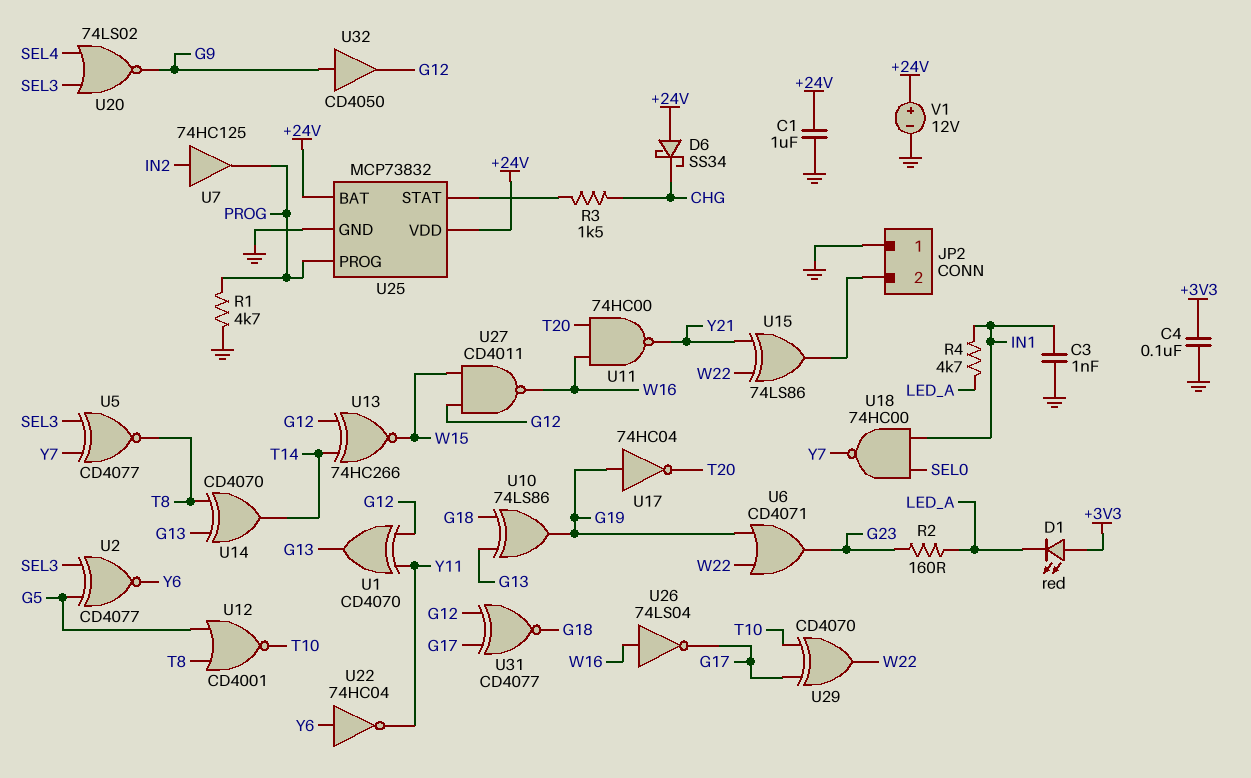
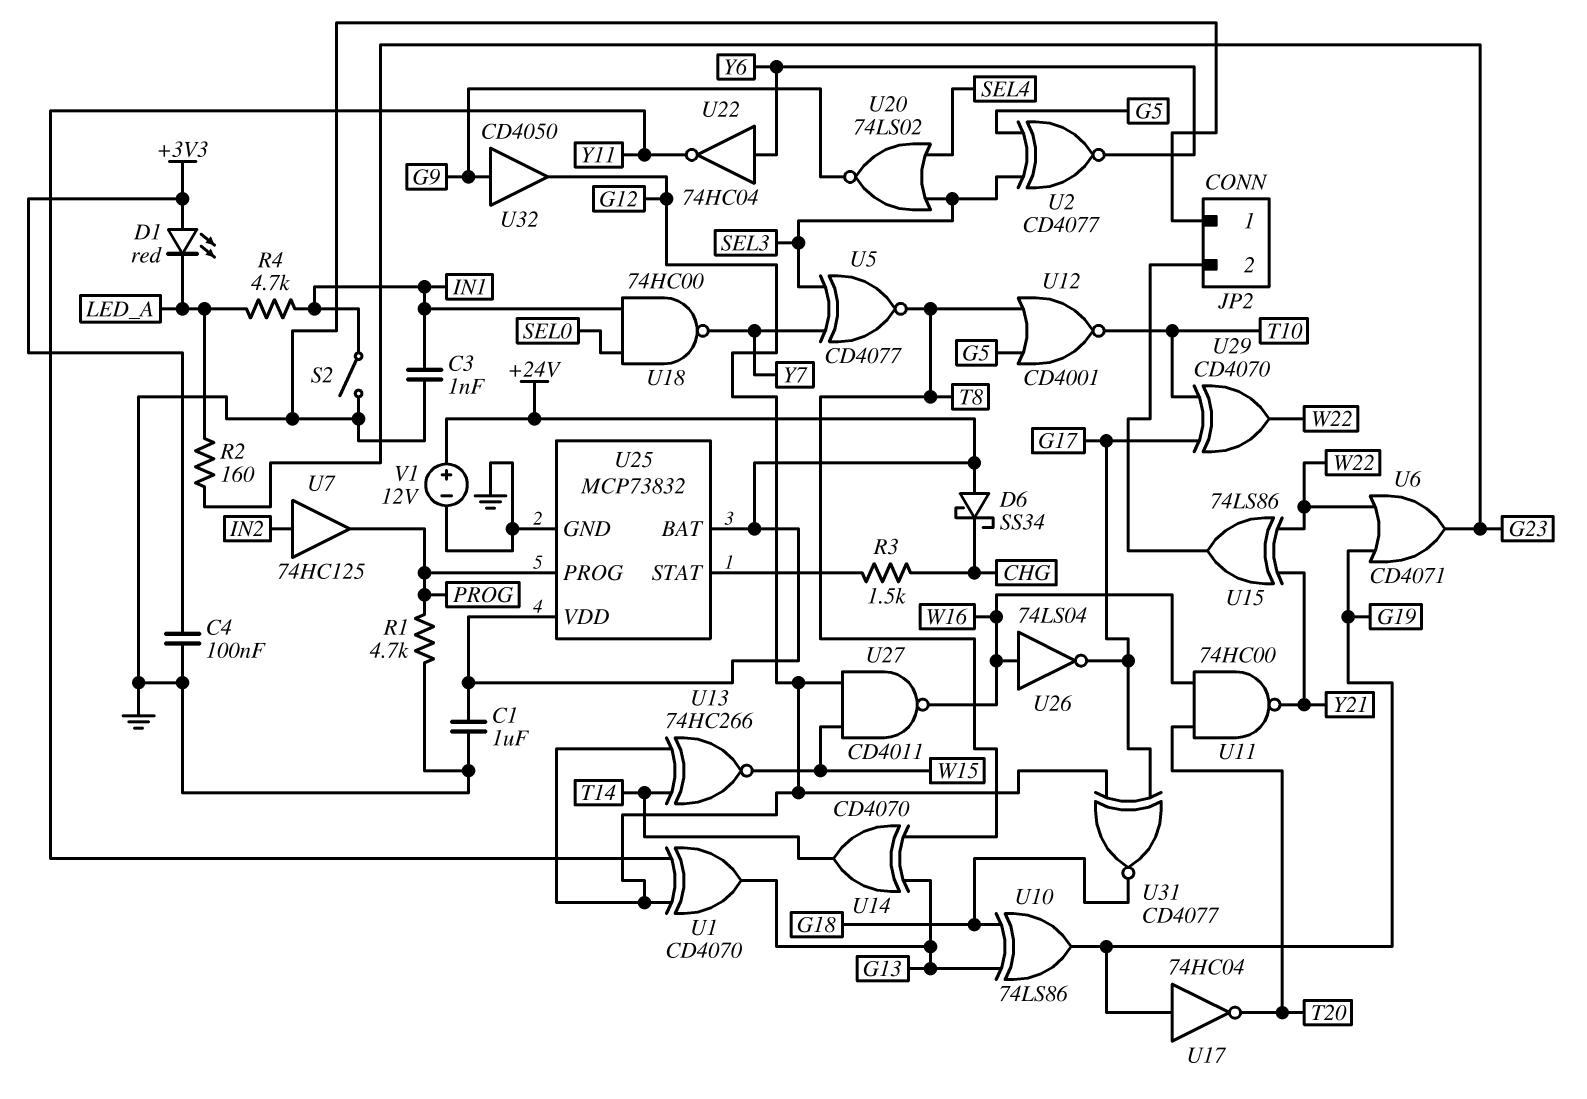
S2: none -> switch (GND, IN1)

